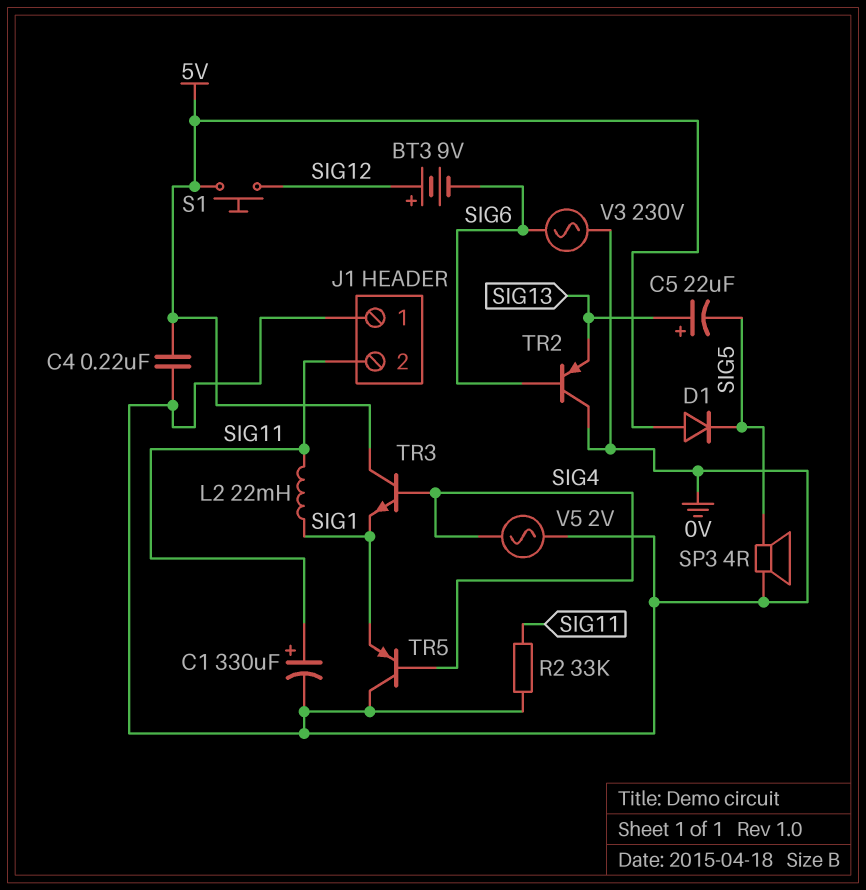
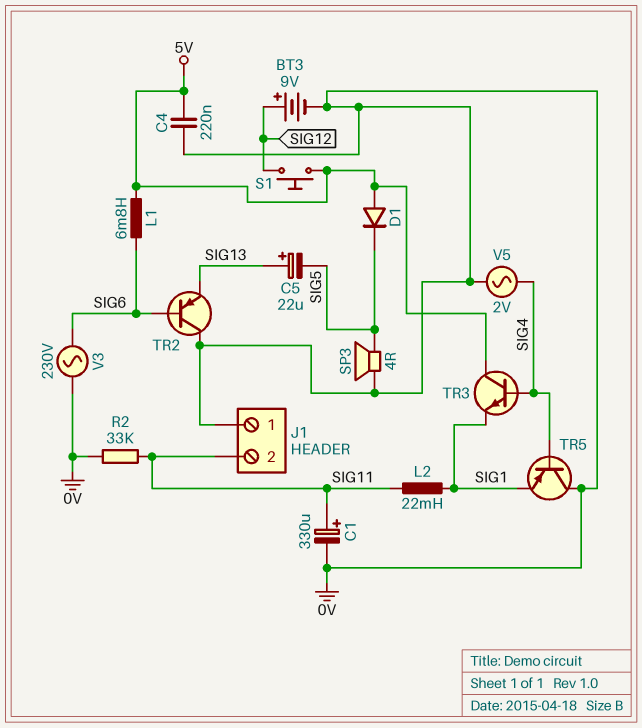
BT3: 9V (plus SIG12, minus SIG6) -> 9V (plus SIG12, minus 0V)
L1: none -> 6.8mH (5V, SIG6)

